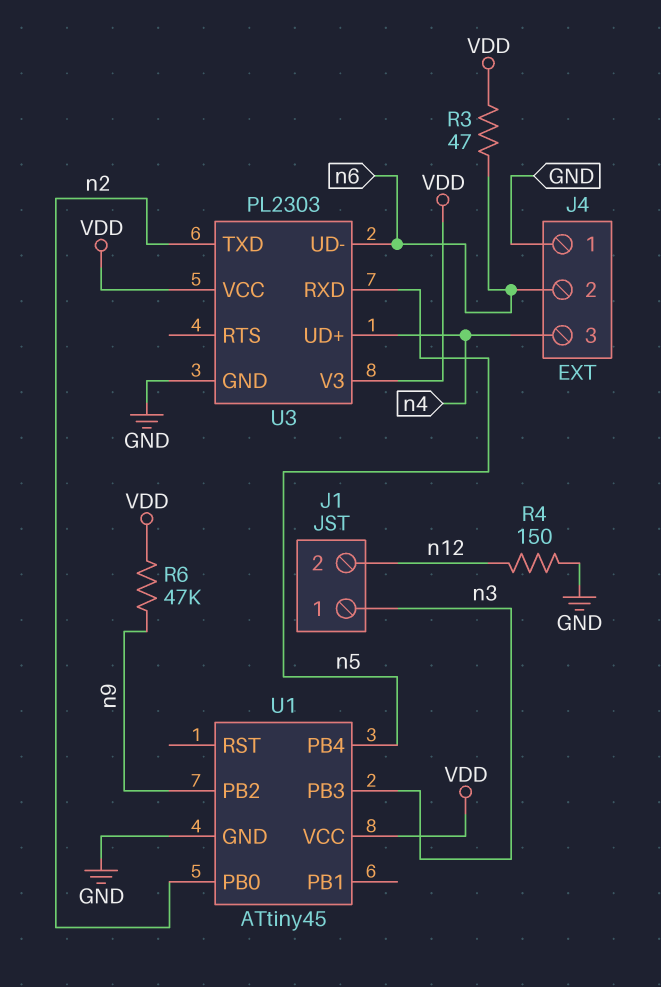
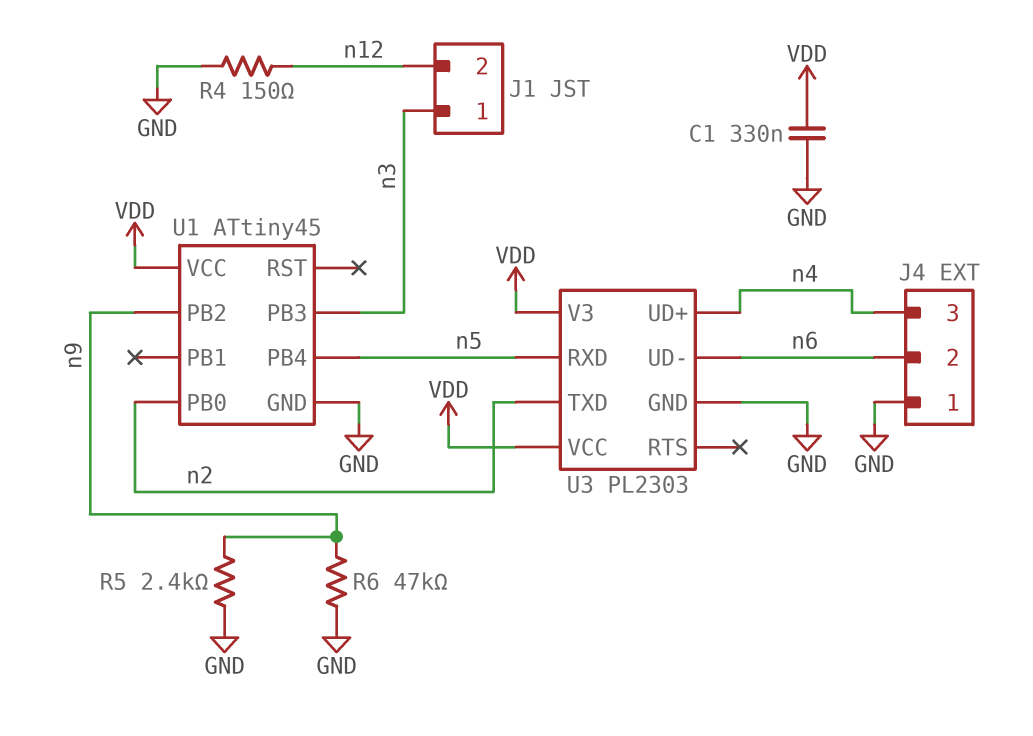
C1: none -> 330nF (GND, VDD)
R3: 47 (VDD, n6) -> none
R5: none -> 2.4k (GND, n9)
R6: 47k (VDD, n9) -> 47k (GND, n9)

